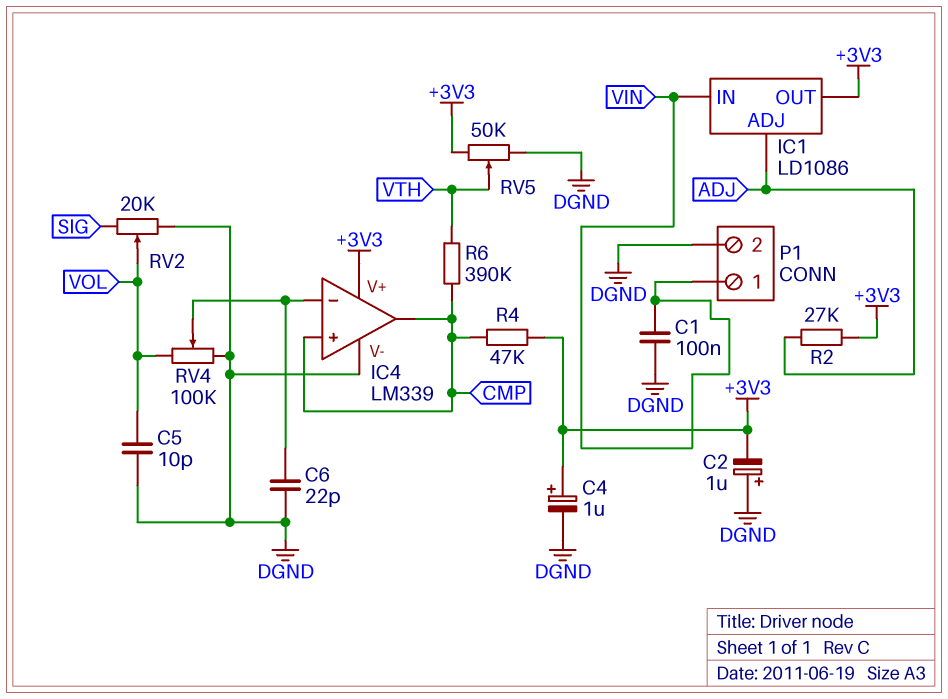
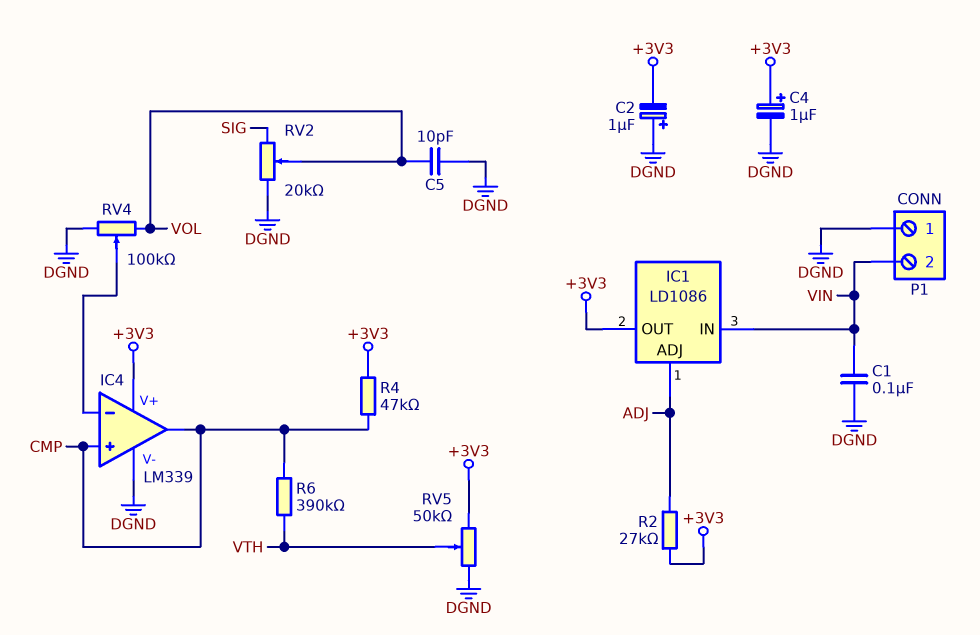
C6: 22pF (DGND, IC4/in-) -> none
P1 pin 1: VIN -> DGND
P1 pin 2: DGND -> VIN

